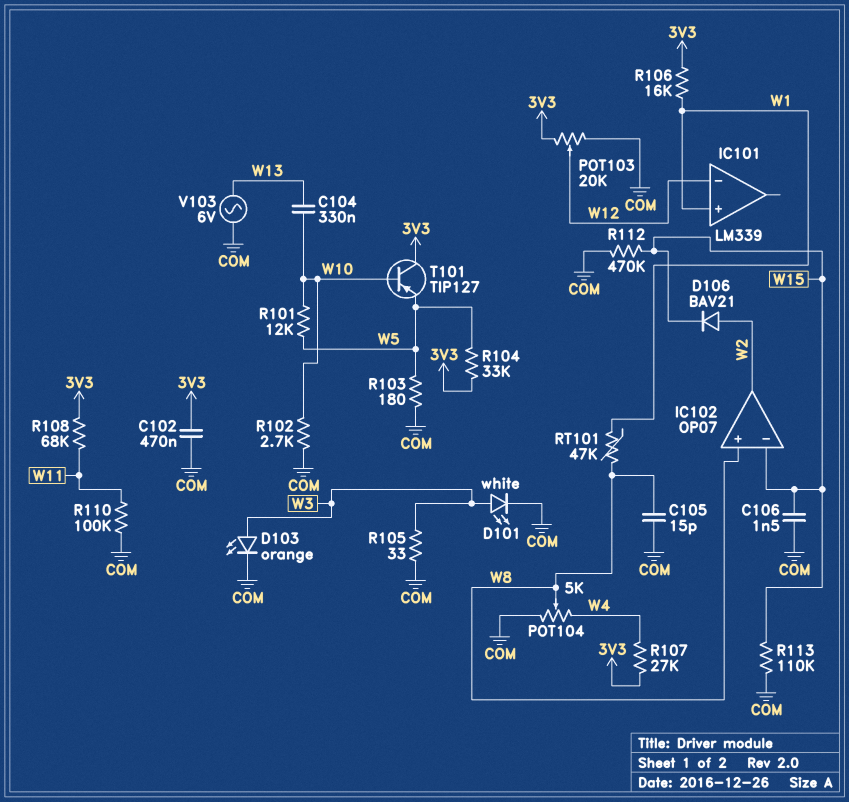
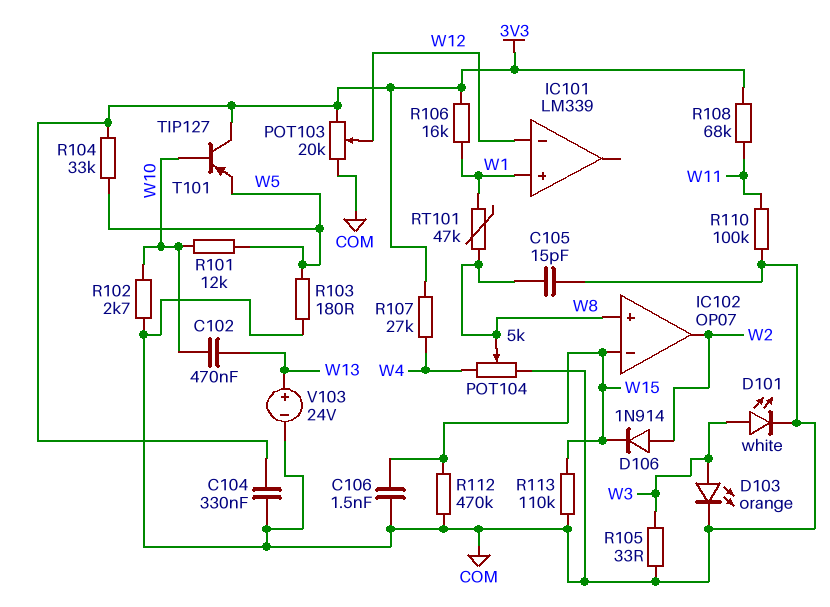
C102: 470nF (3V3, COM) -> 470nF (W10, W13)
C104: 330nF (W10, W13) -> 330nF (3V3, COM)
D106: diode BAV21 (A W2, K W15) -> diode 1N914 (A W2, K W15)
V103: AC 6V (COM, W13) -> 24V (plus W13, minus COM)

